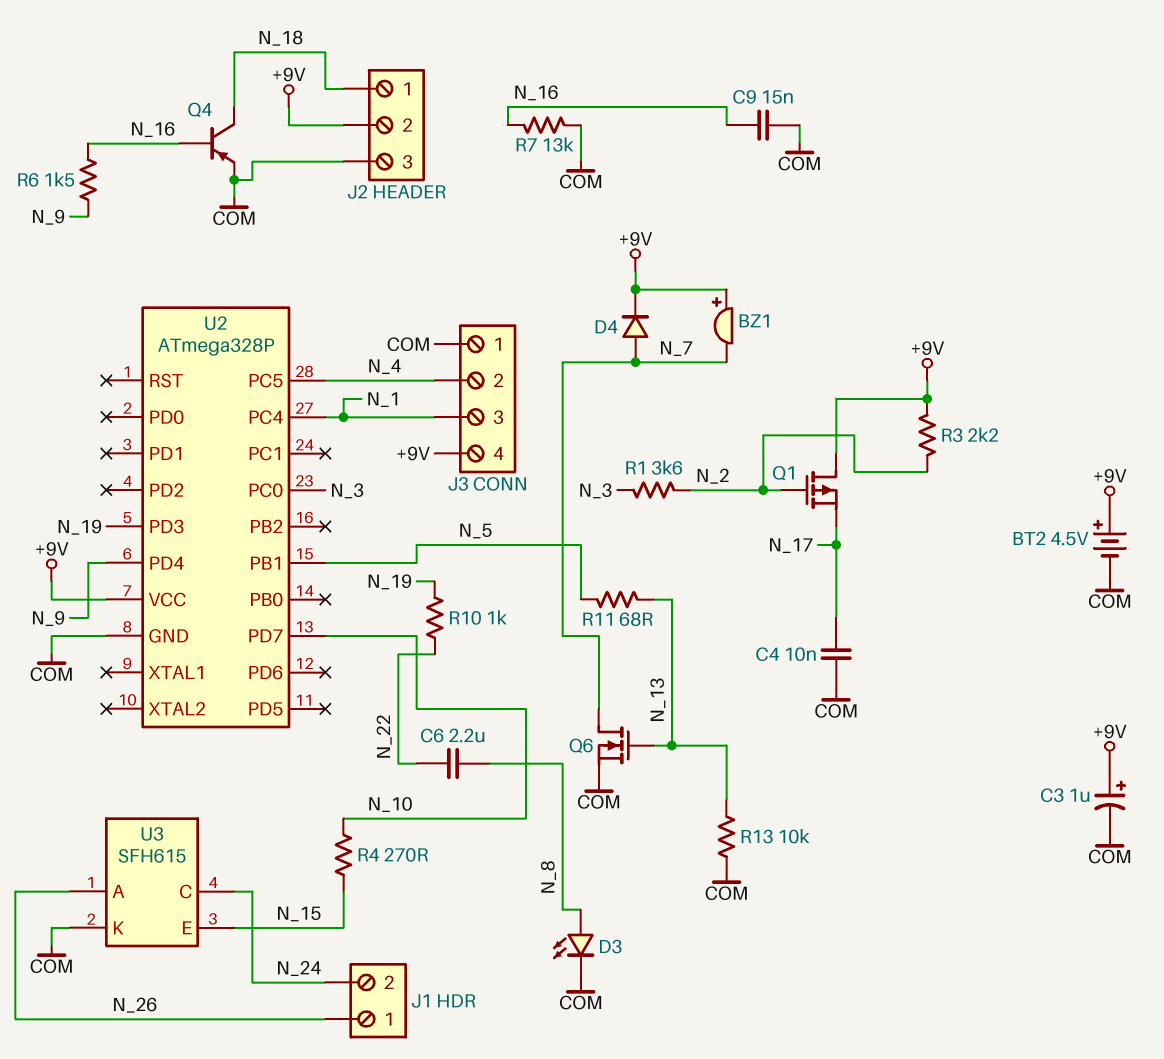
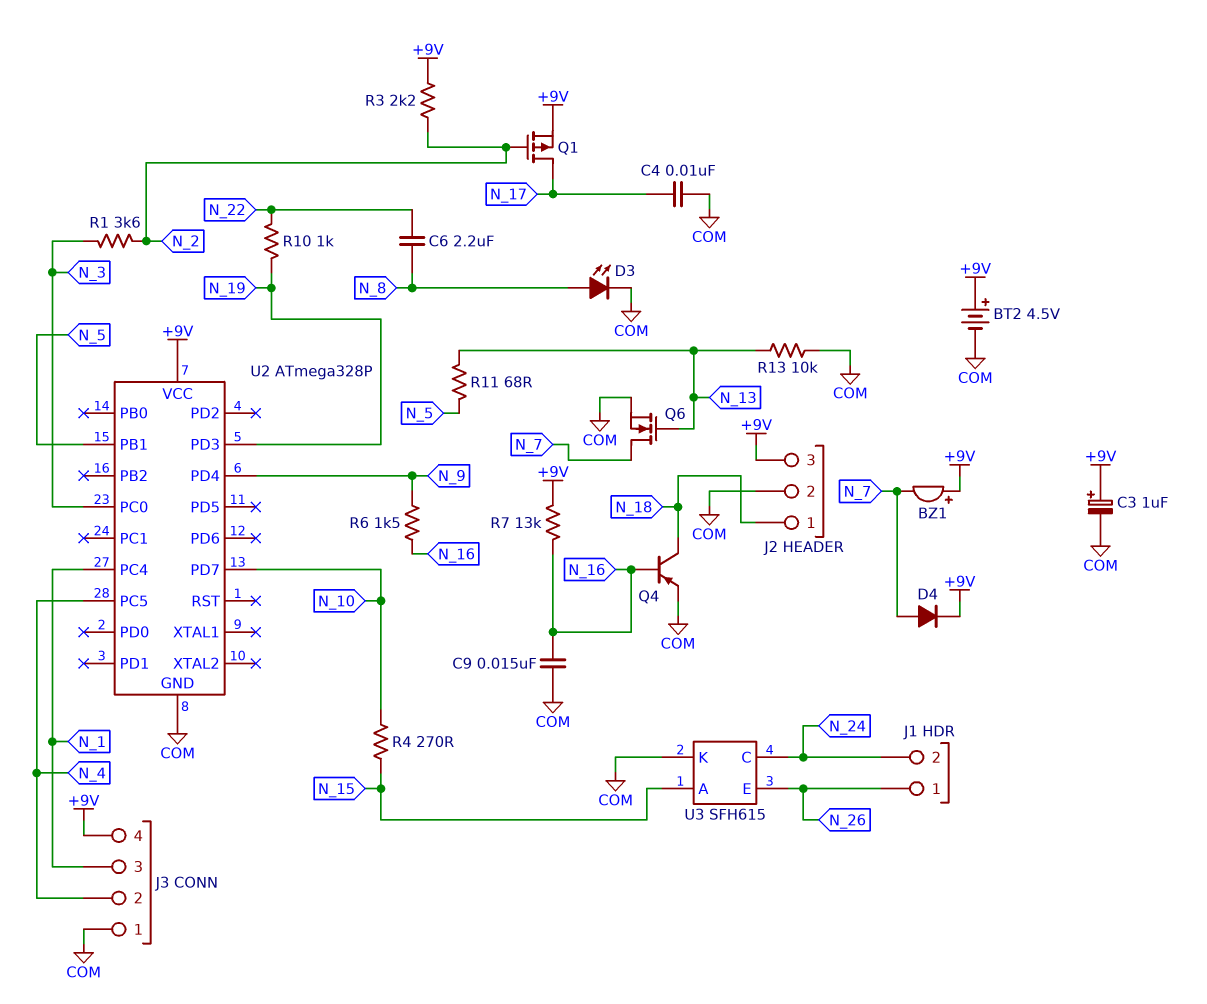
J2 pin 2: +9V -> COM
J2 pin 3: COM -> +9V
Q1: PMOS (G N_2, D +9V, S N_17) -> PMOS (G N_2, D N_17, S +9V)
R7: 13k (COM, N_16) -> 13k (+9V, N_16)
U3 pin A: N_26 -> N_15
U3 pin E: N_15 -> N_26

